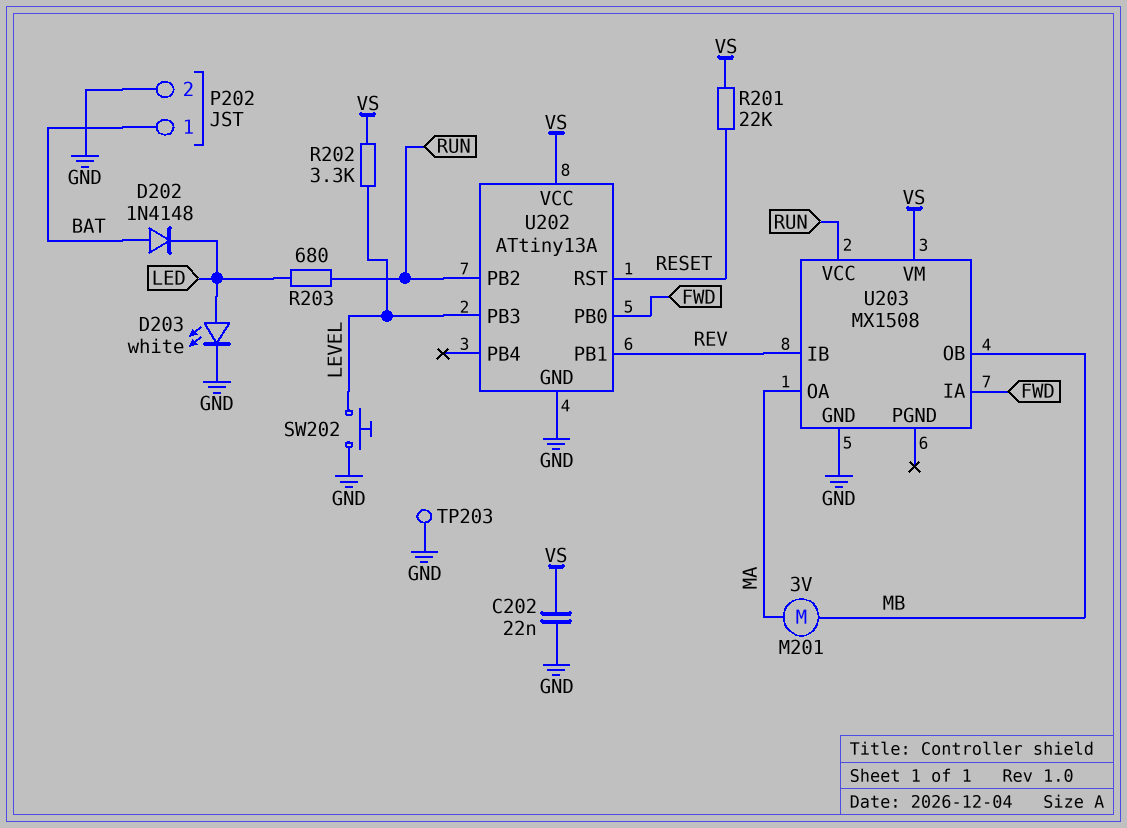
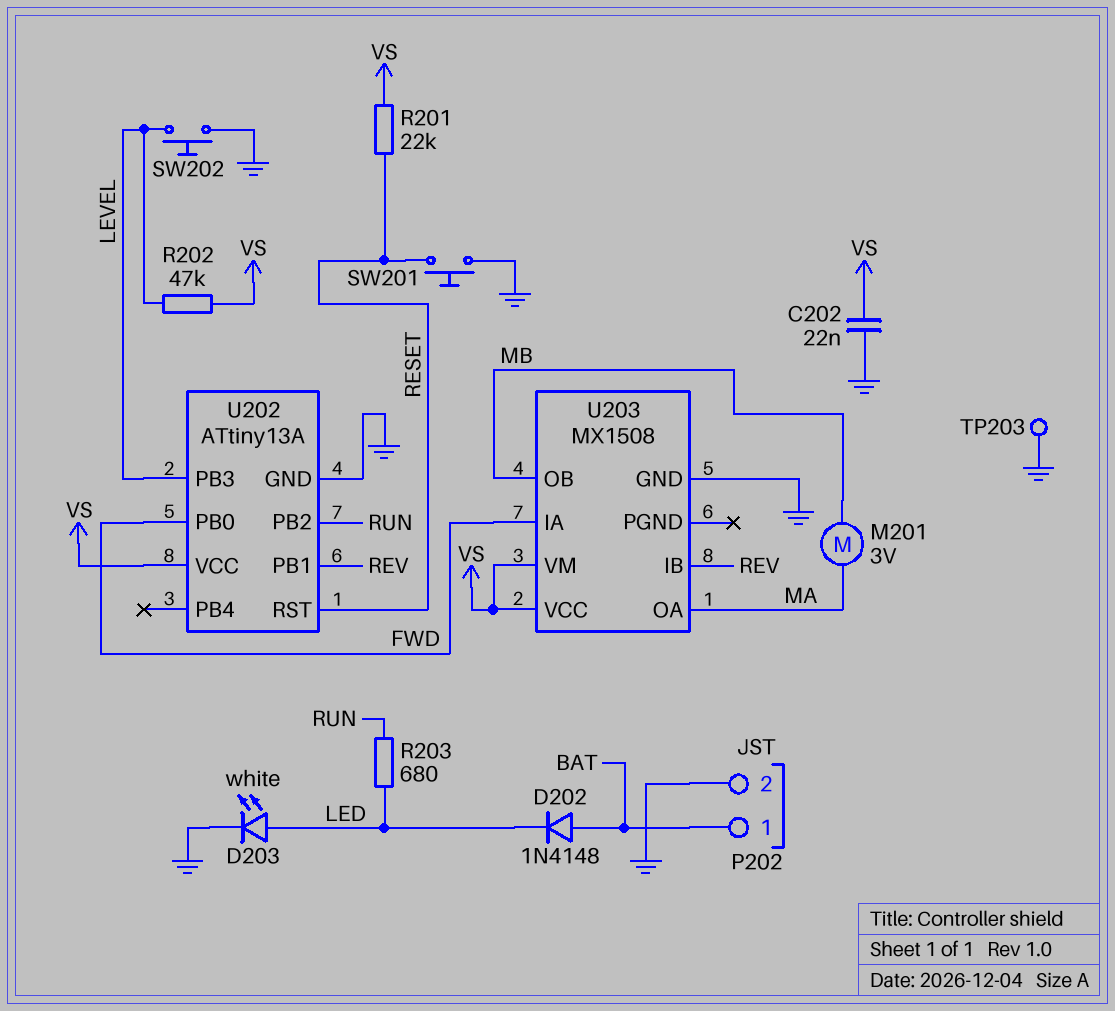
R202: 3.3k (LEVEL, VS) -> 47k (LEVEL, VS)
SW201: none -> button (GND, RESET)
U203 pin VCC: RUN -> VS

